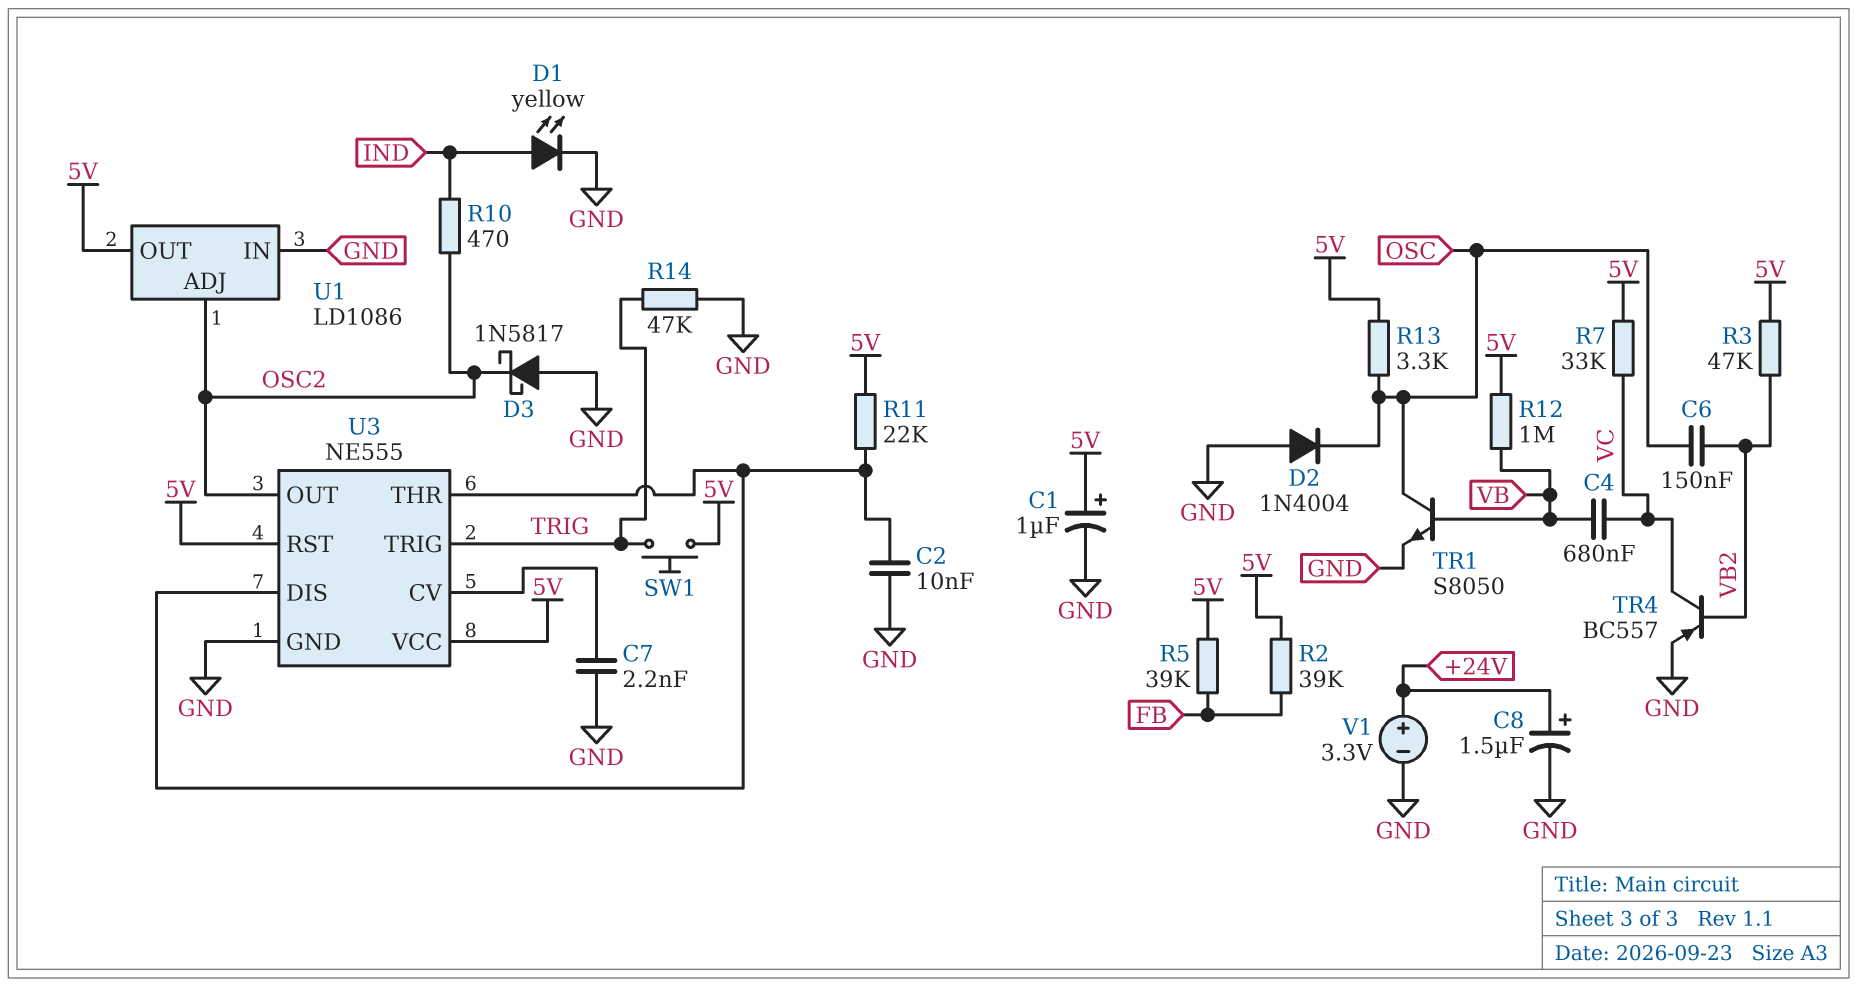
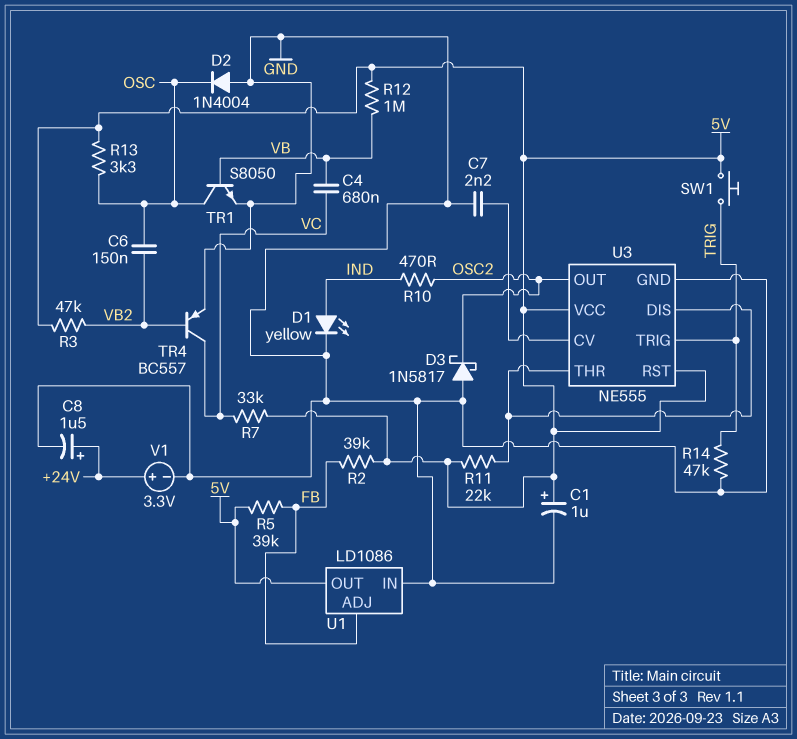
C2: 10nF (GND, U3/DIS) -> none
U1 pin ADJ: OSC2 -> FB

